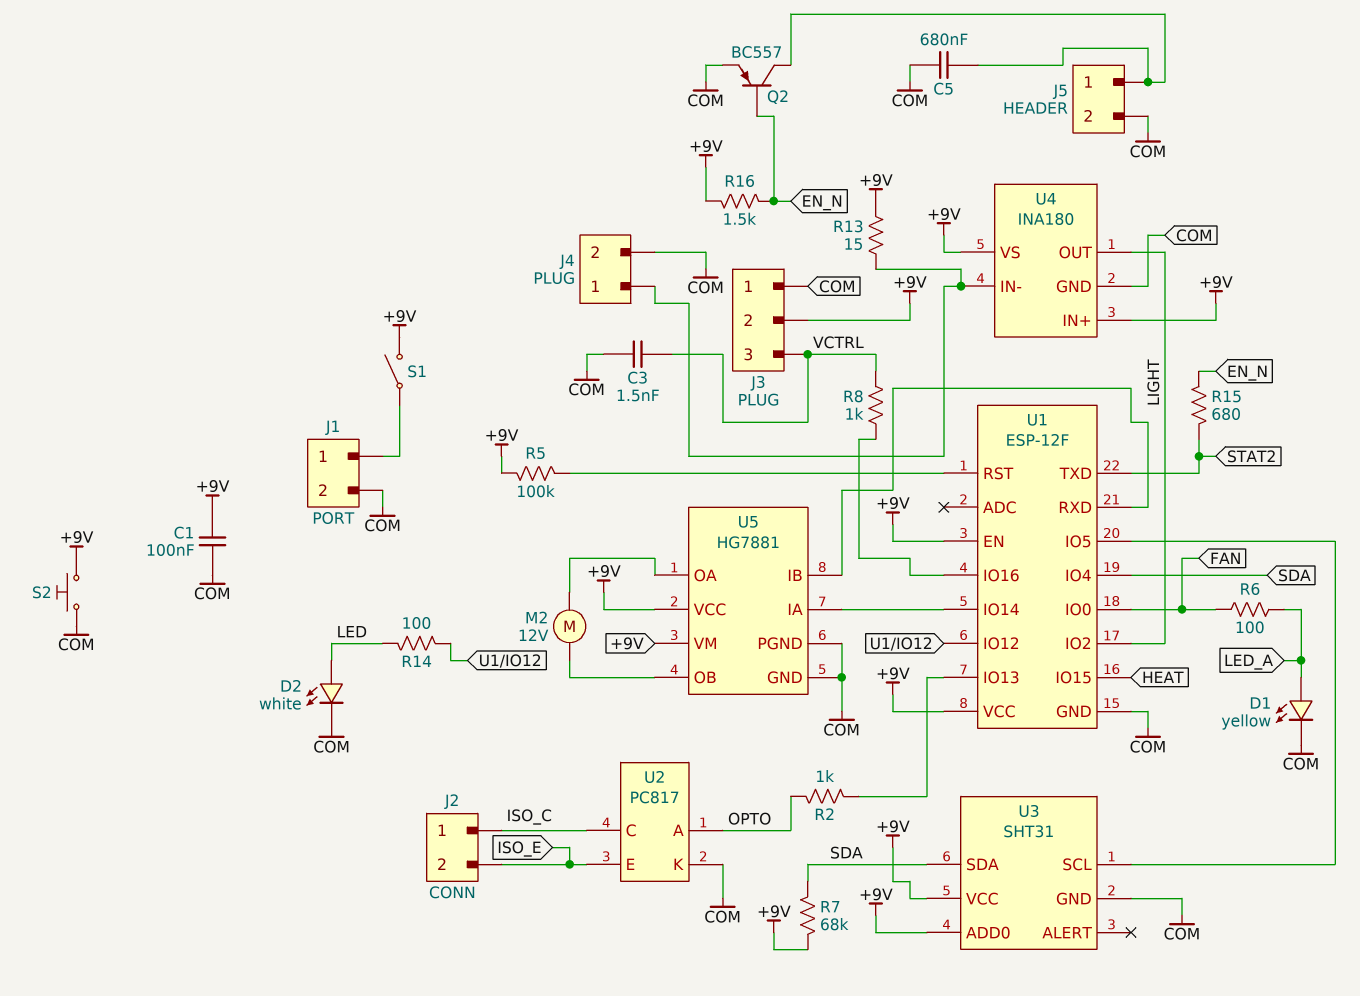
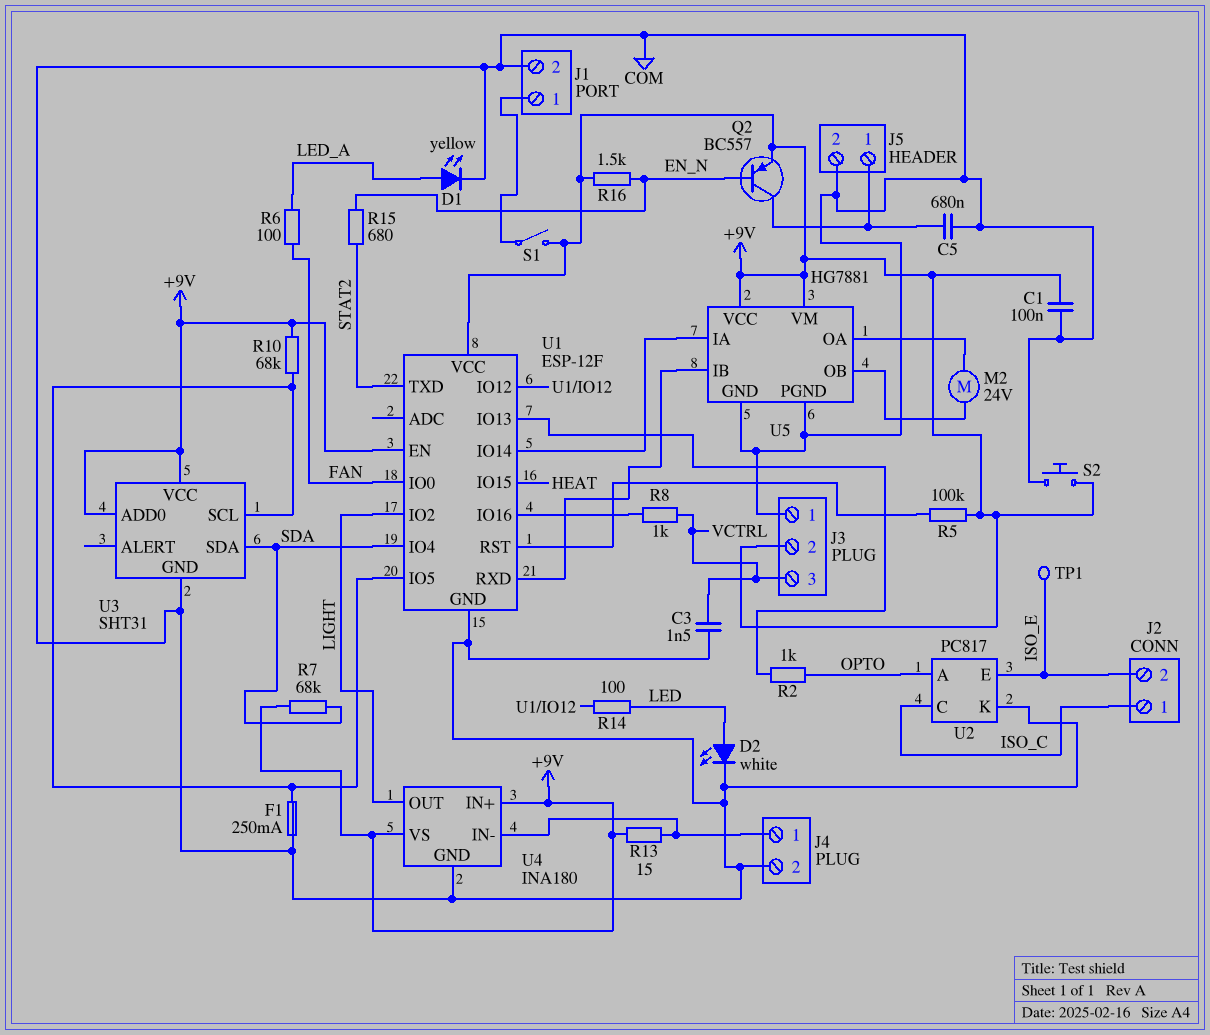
F1: none -> 250mA (COM, U1/IO5)
M2: motor 12V (U5/OA, U5/OB) -> motor 24V (U5/OA, U5/OB)
Q2: PNP BC557 (B EN_N, C J5/1, E COM) -> PNP BC557 (B EN_N, C J5/1, E +9V)
R10: none -> 68k (+9V, U1/IO5)
TP1: none -> test point (ISO_E)

